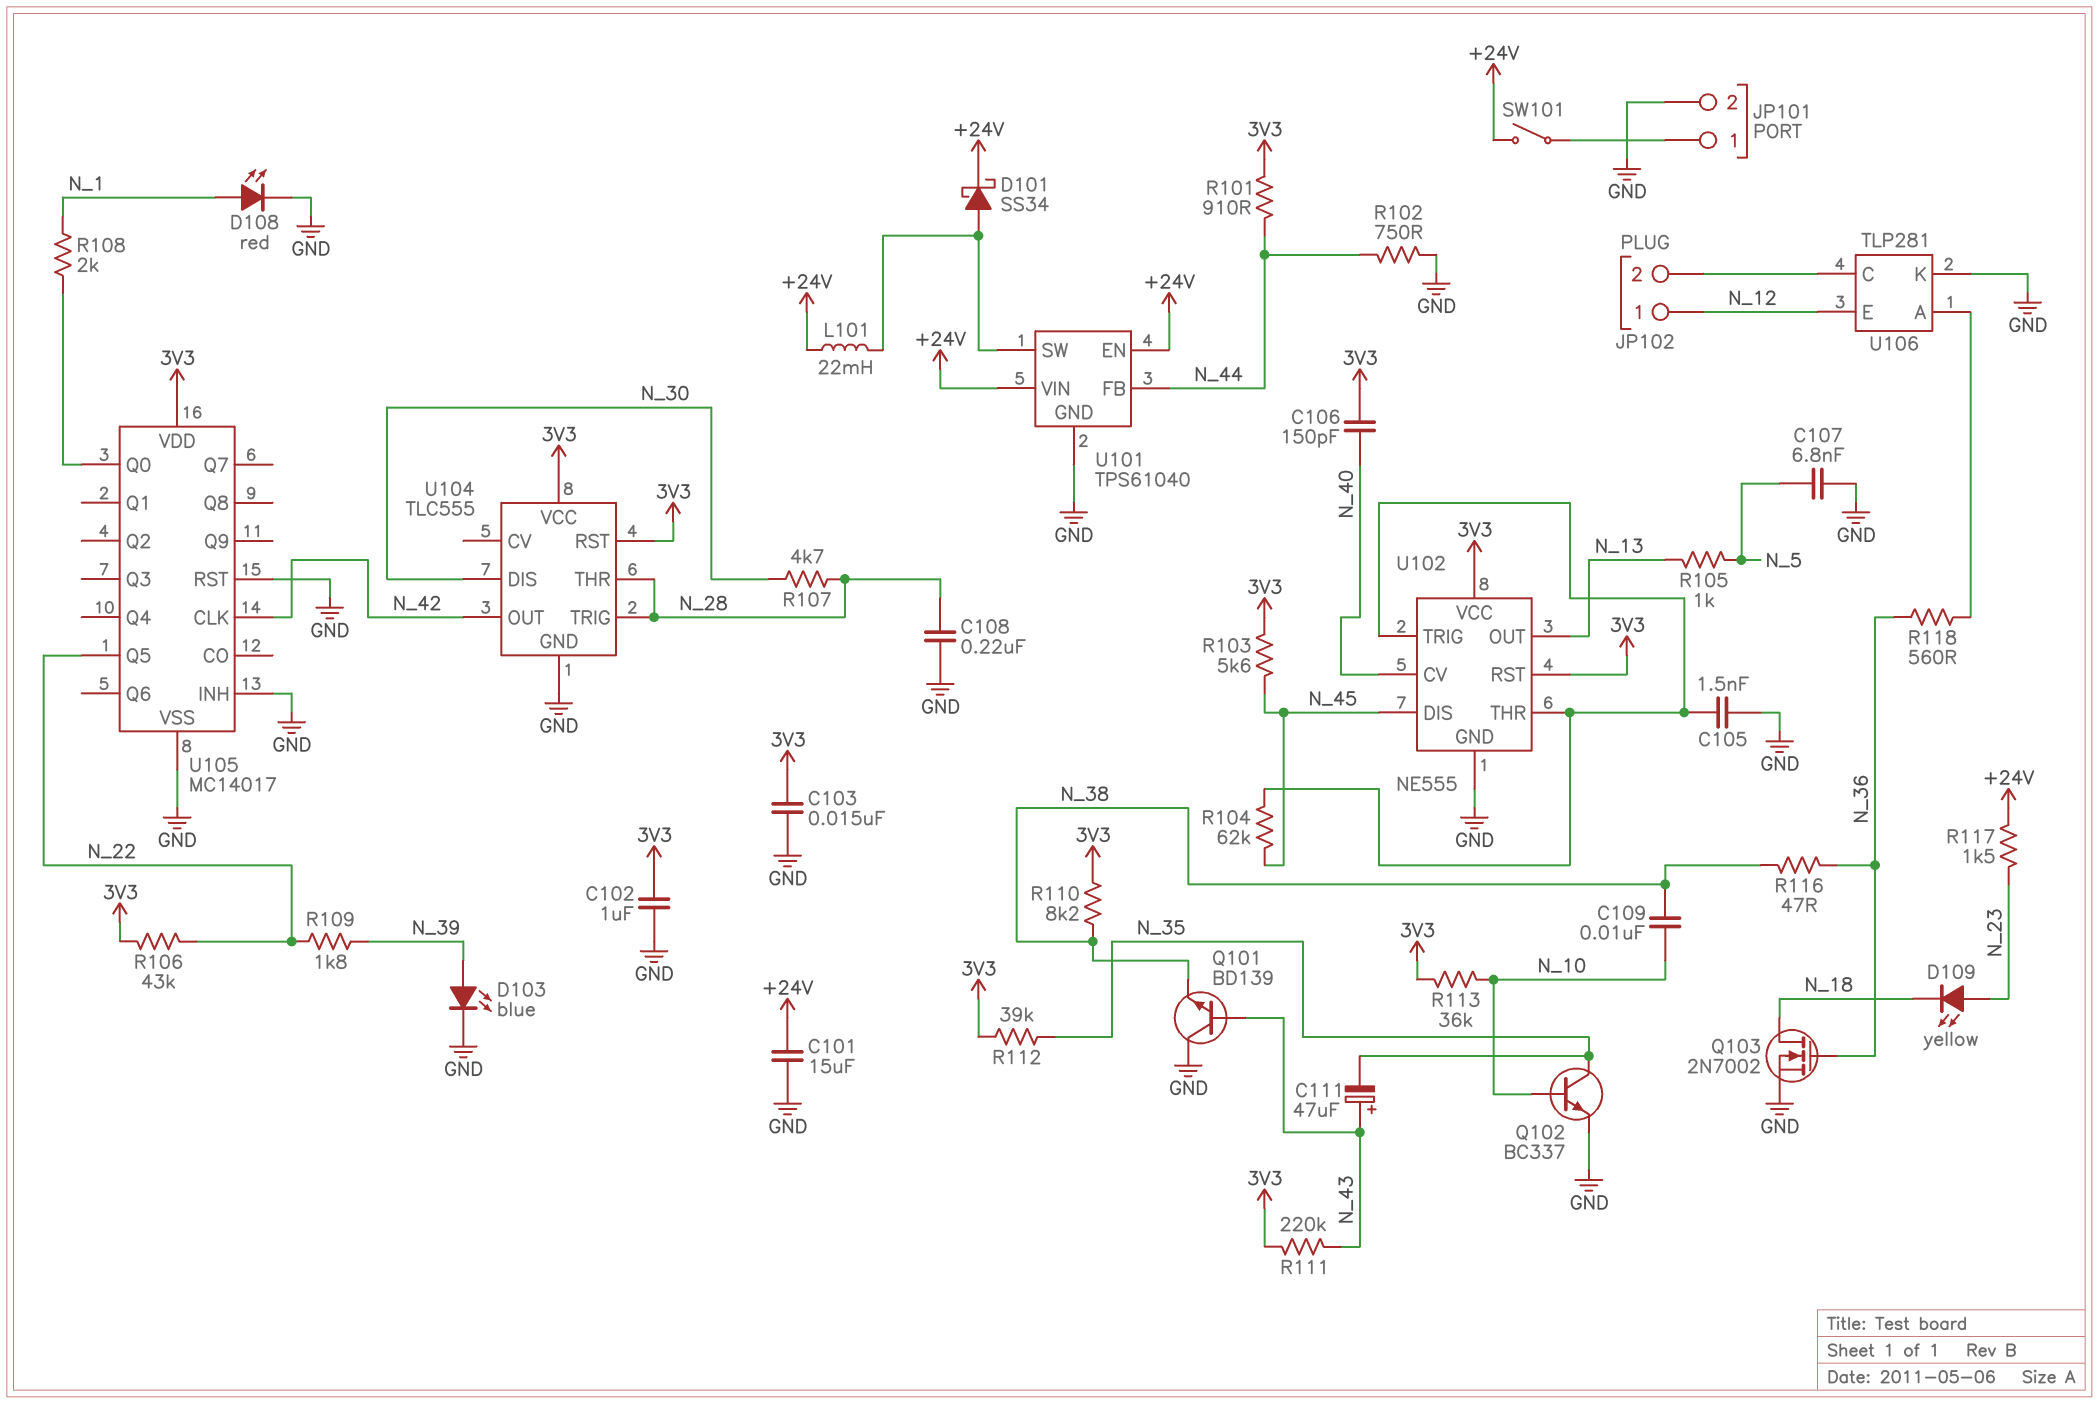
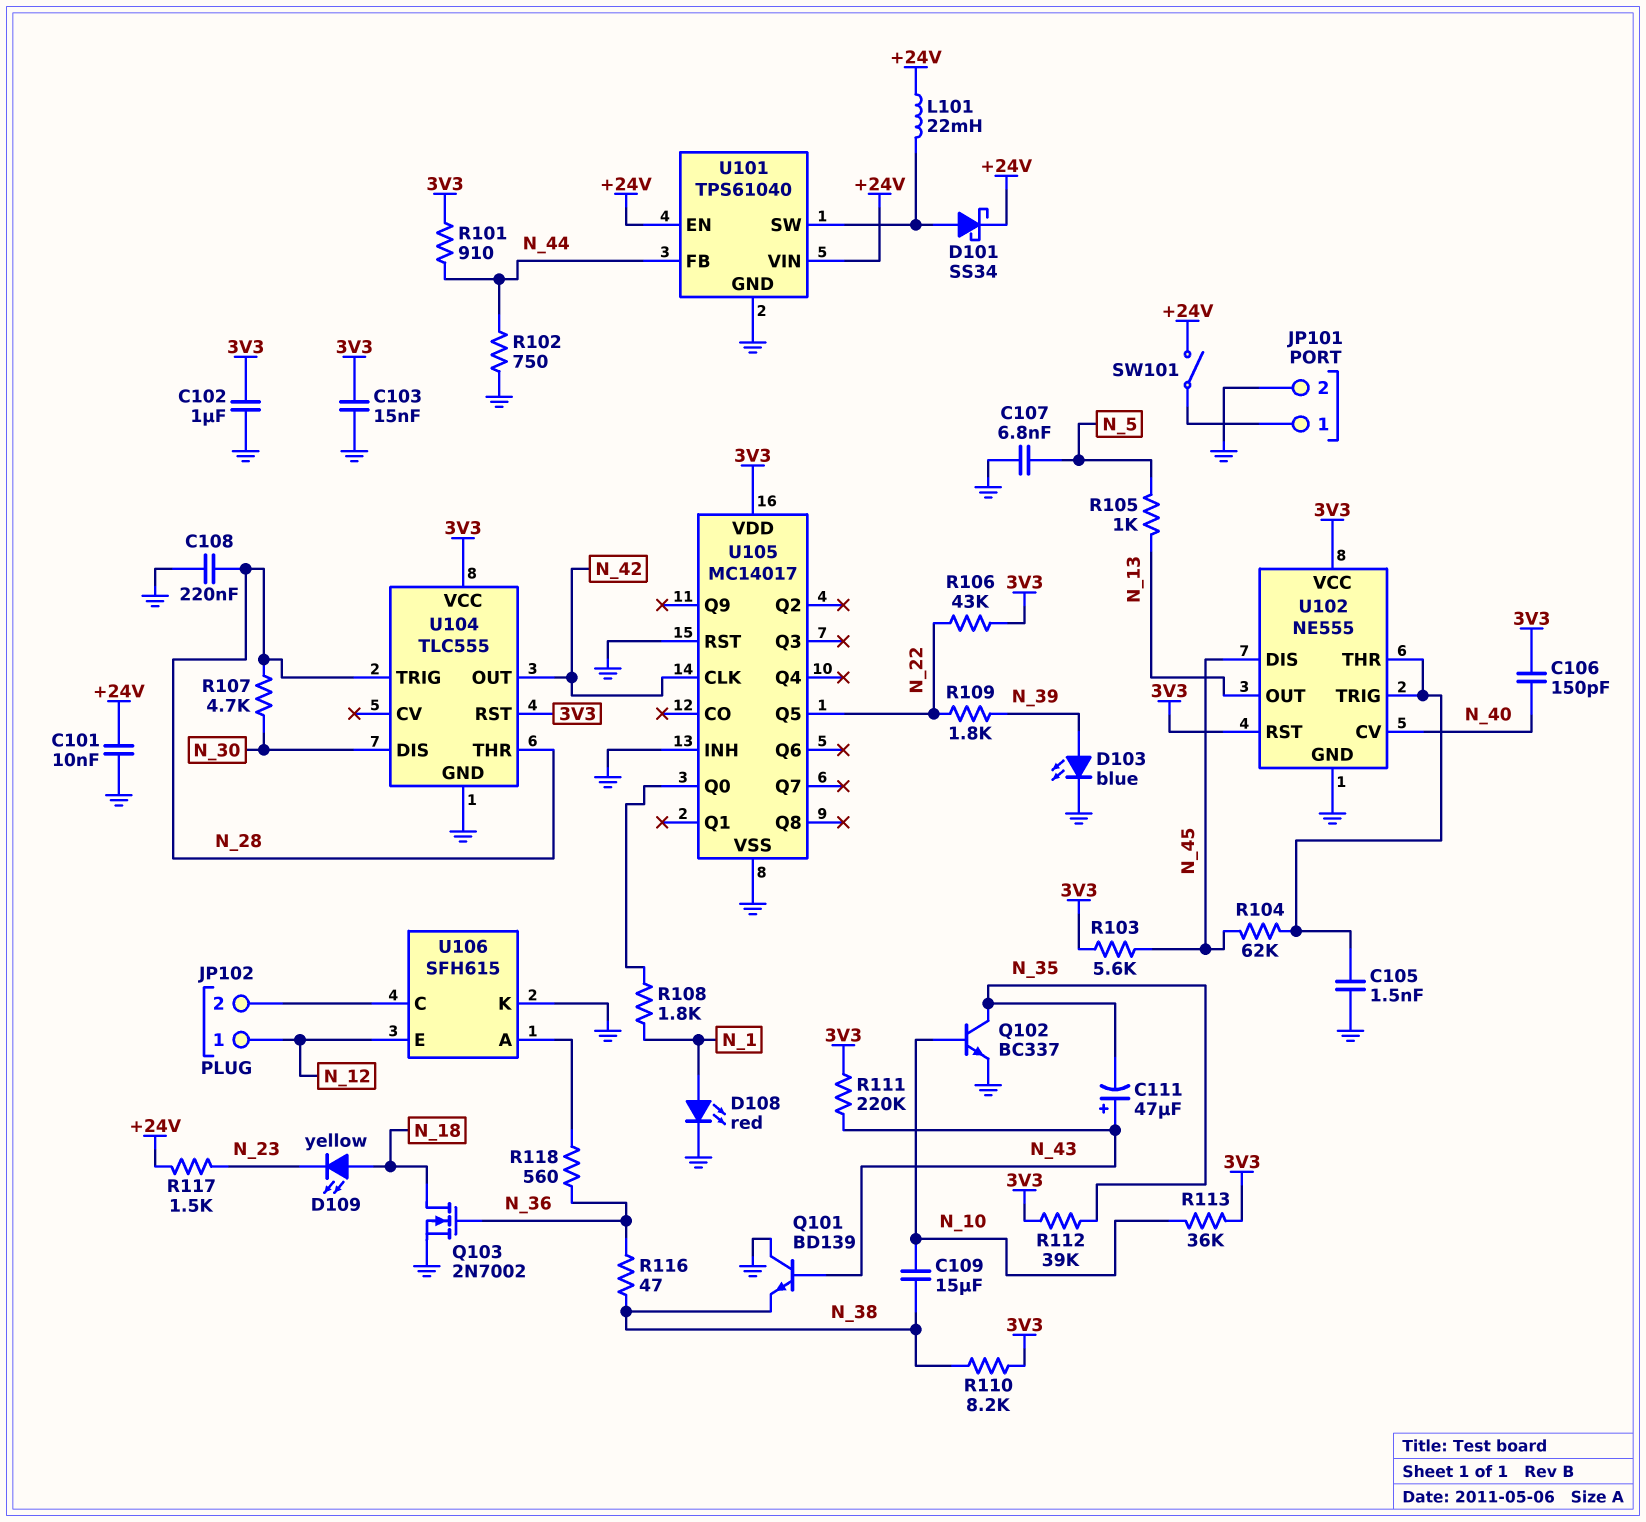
C101: 15uF (+24V, GND) -> 10nF (+24V, GND)
C109: 10nF (N_10, N_38) -> 15uF (N_10, N_38)
D109: LED yellow (A N_23, K N_18) -> LED yellow (A N_18, K N_23)
R108: 2k (N_1, U105/Q0) -> 1.8k (N_1, U105/Q0)
U106: TLP281 -> SFH615

